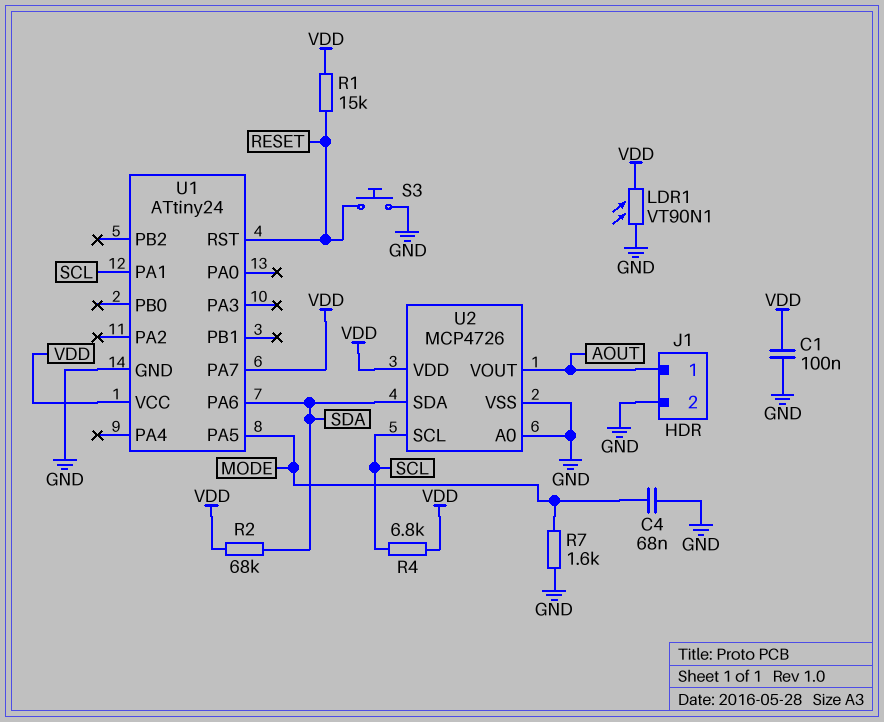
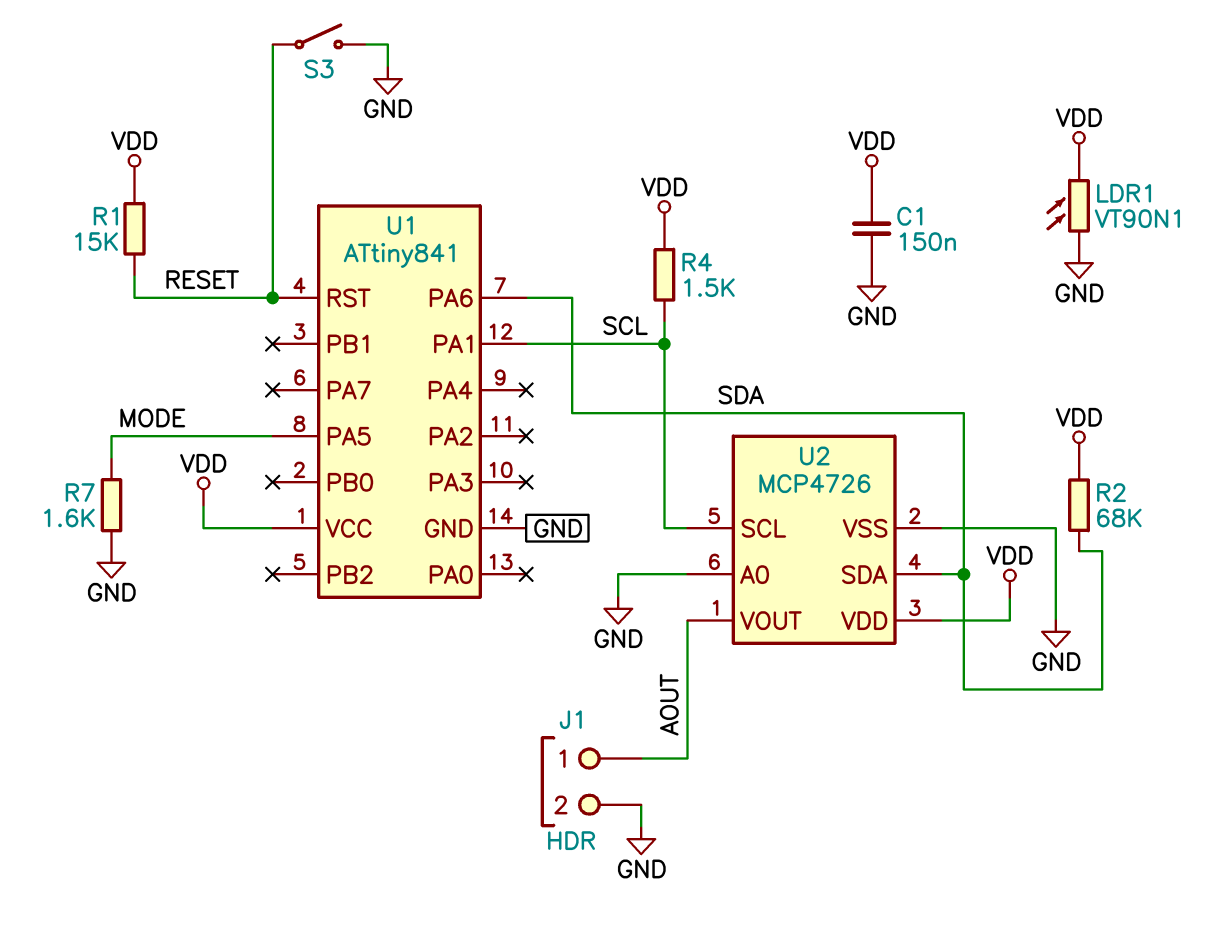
C1: 100nF (GND, VDD) -> 150nF (GND, VDD)
C4: 68nF (GND, MODE) -> none
R4: 6.8k (SCL, VDD) -> 1.5k (SCL, VDD)
S3: button (GND, RESET) -> switch (GND, RESET)
U1: ATtiny24 -> ATtiny841
U1 pin PA7: VDD -> none

